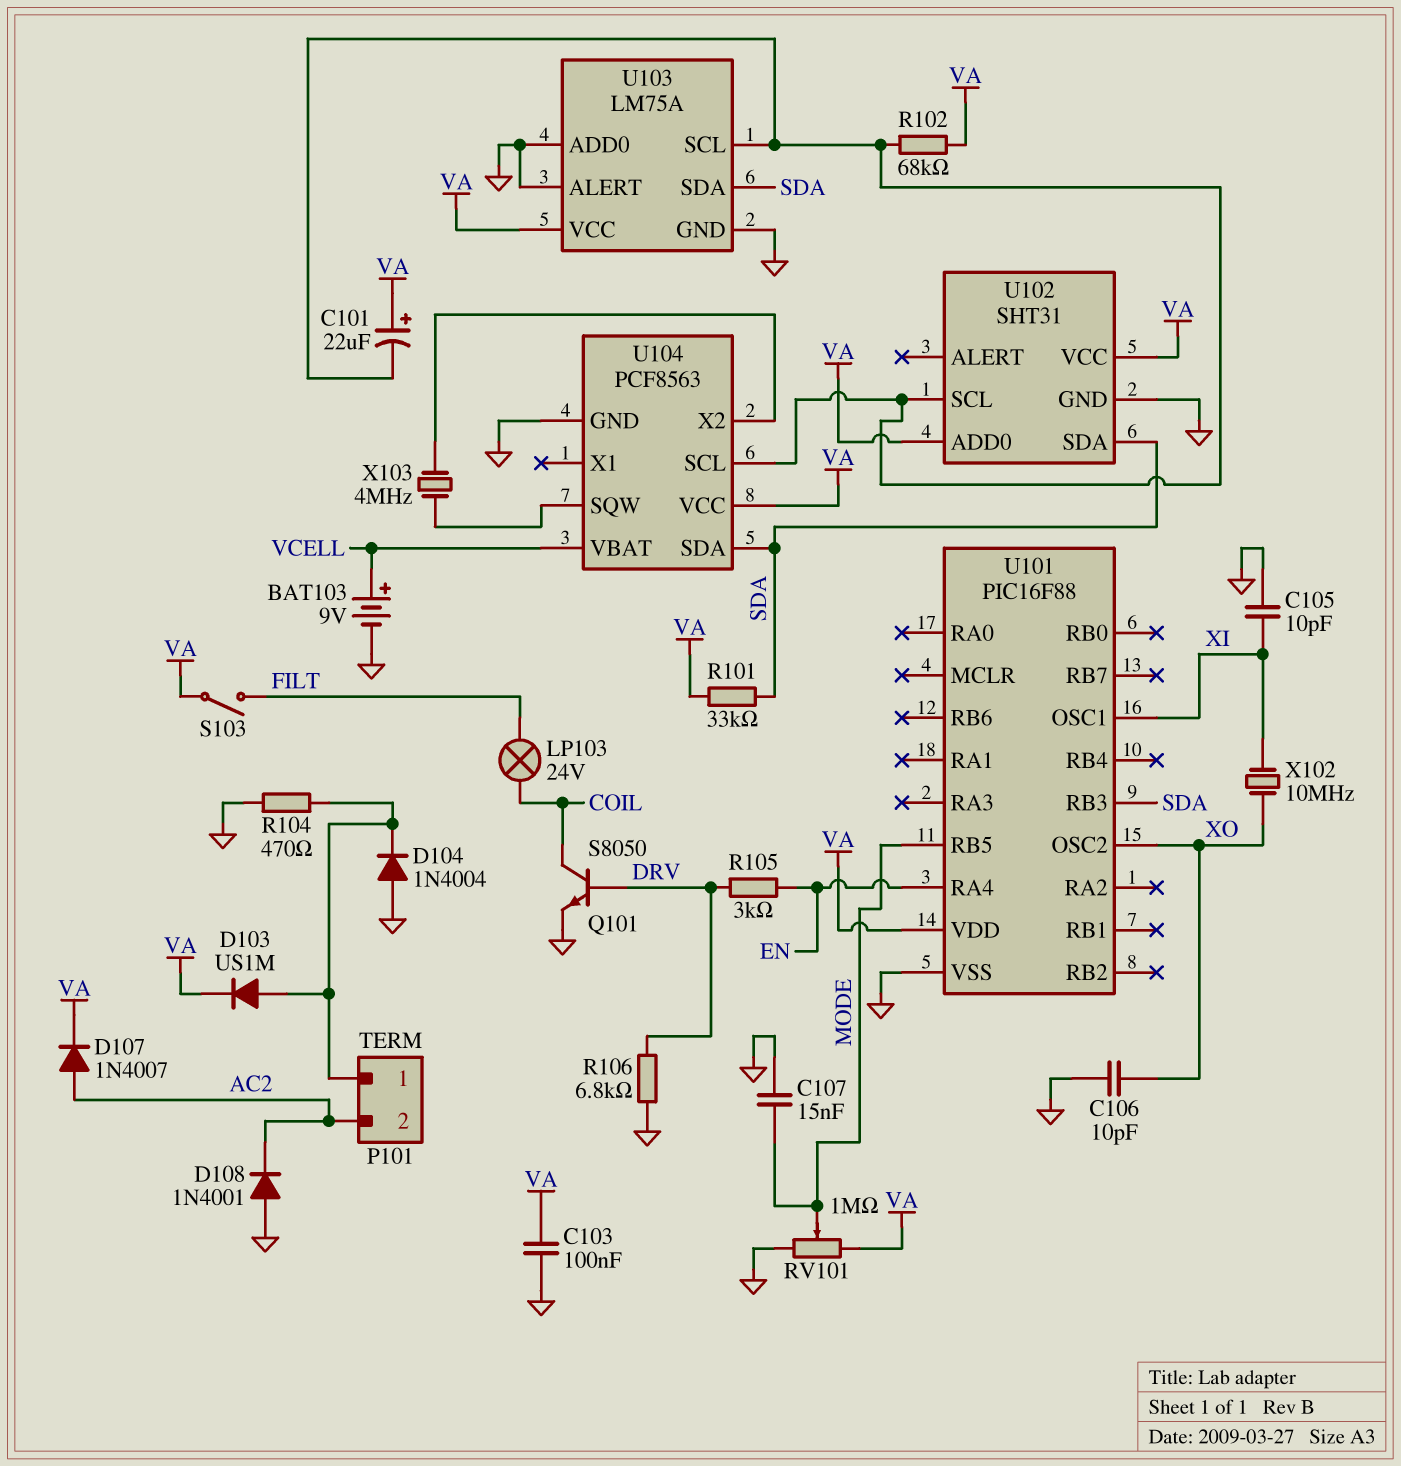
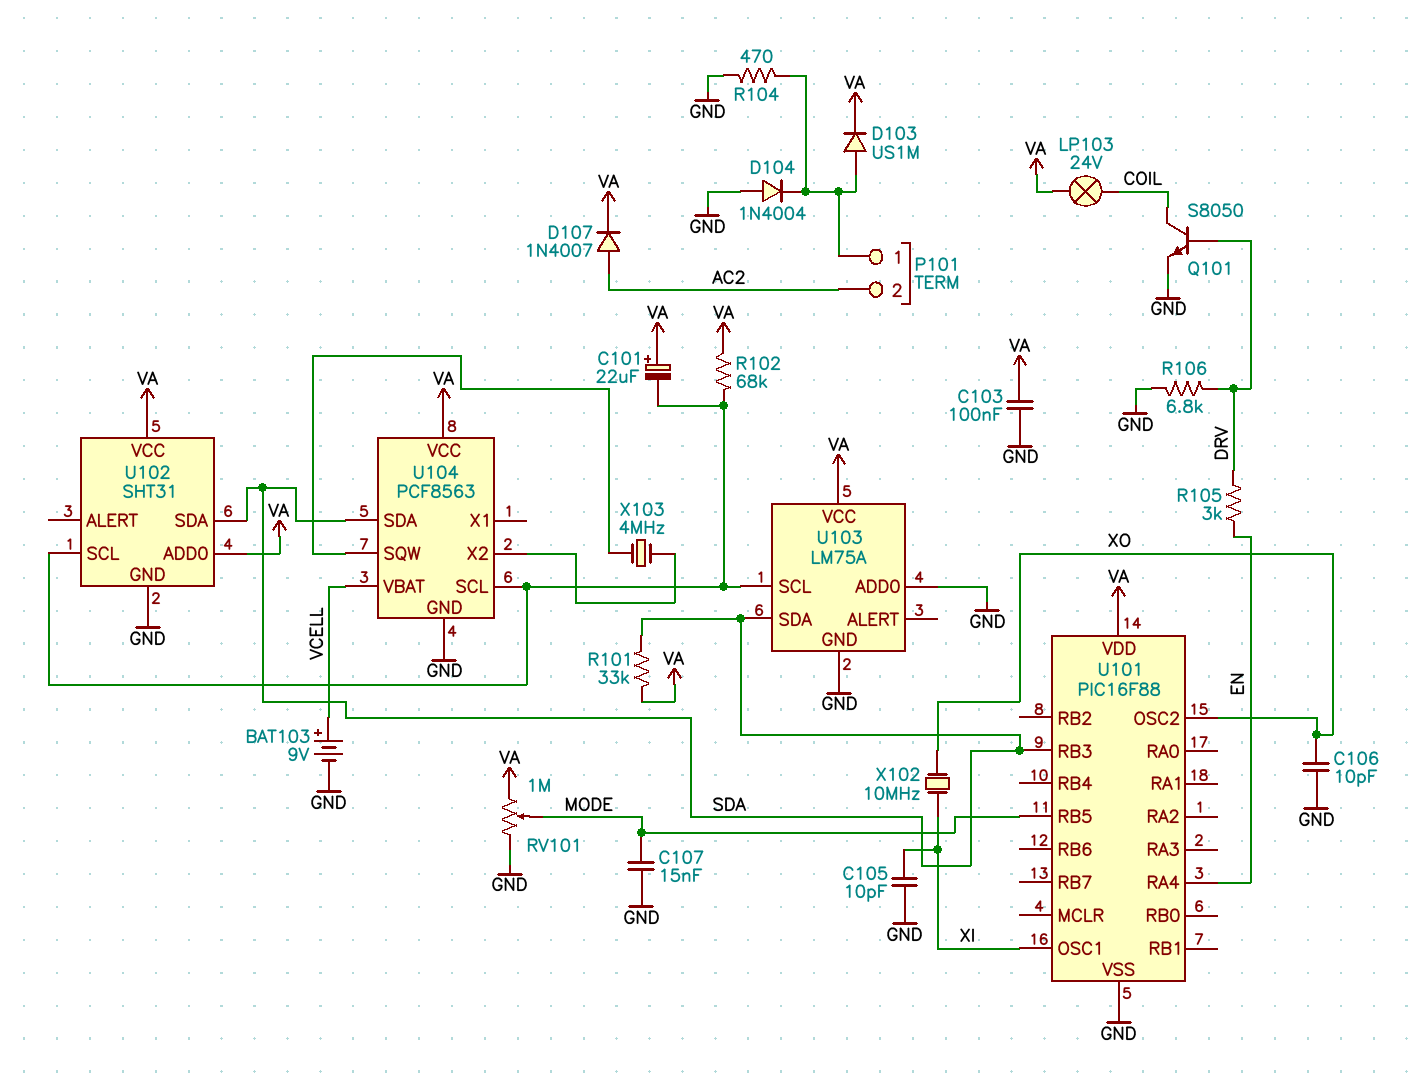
D108: diode 1N4001 (A GND, K AC2) -> none
LP103: lamp 24V (COIL, FILT) -> lamp 24V (COIL, VA)
S103: switch (FILT, VA) -> none
U103 pin ALERT: GND -> none

